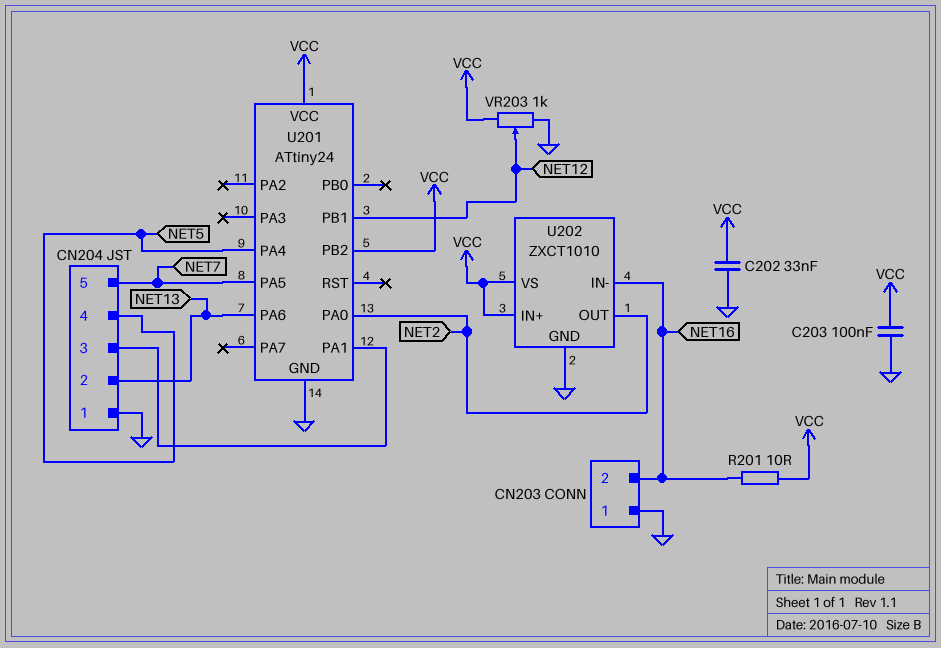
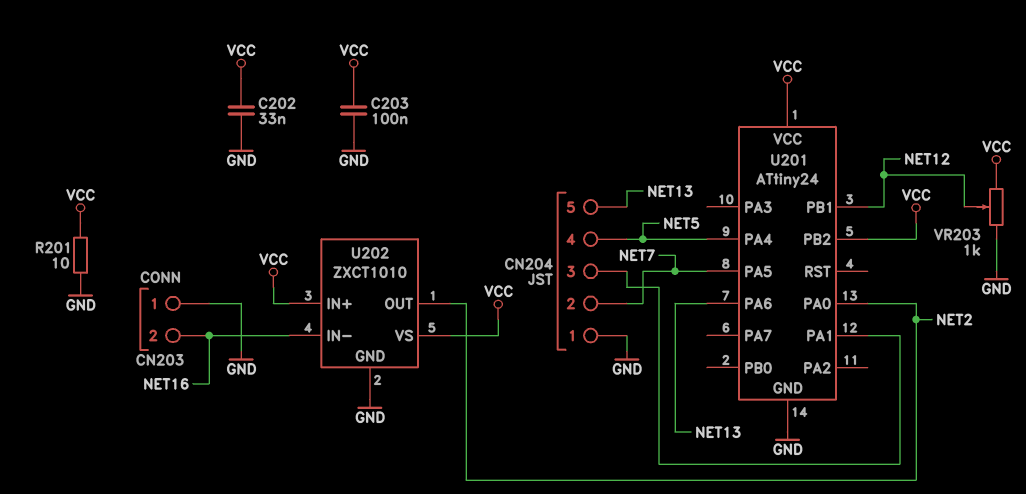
CN204 pin 2: NET13 -> NET7
CN204 pin 5: NET7 -> NET13
R201: 10 (NET16, VCC) -> 10 (GND, VCC)

